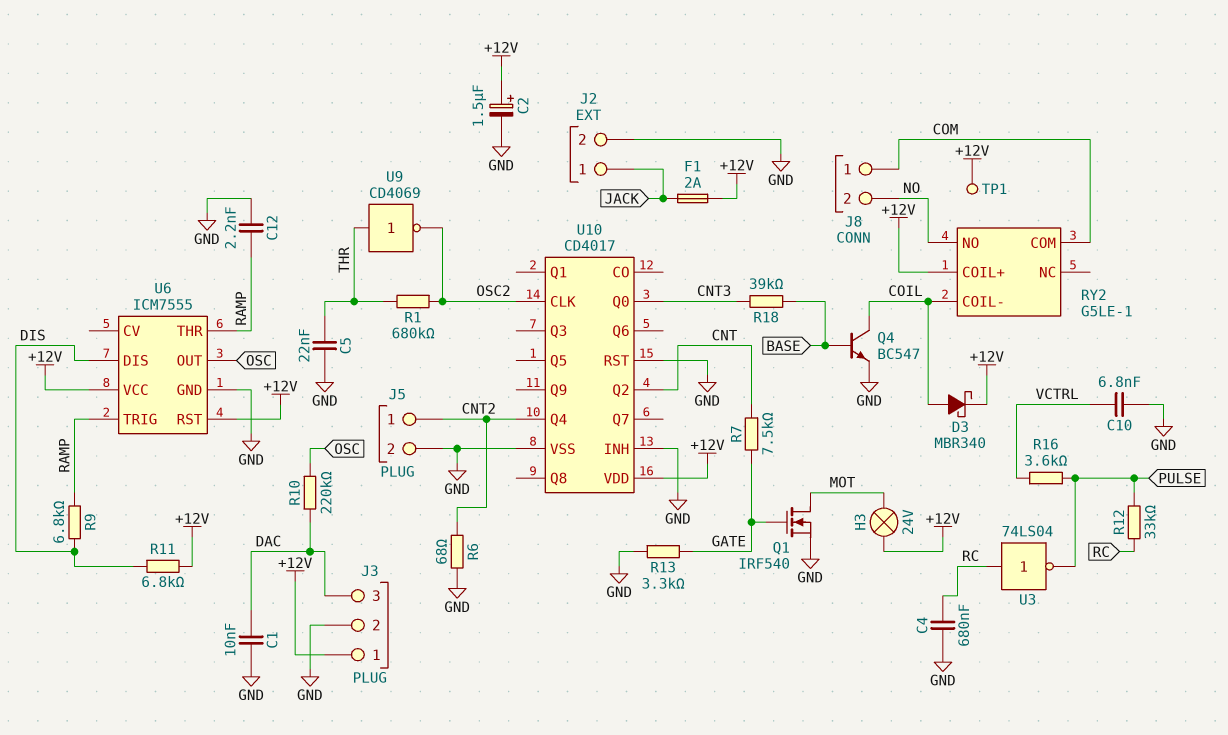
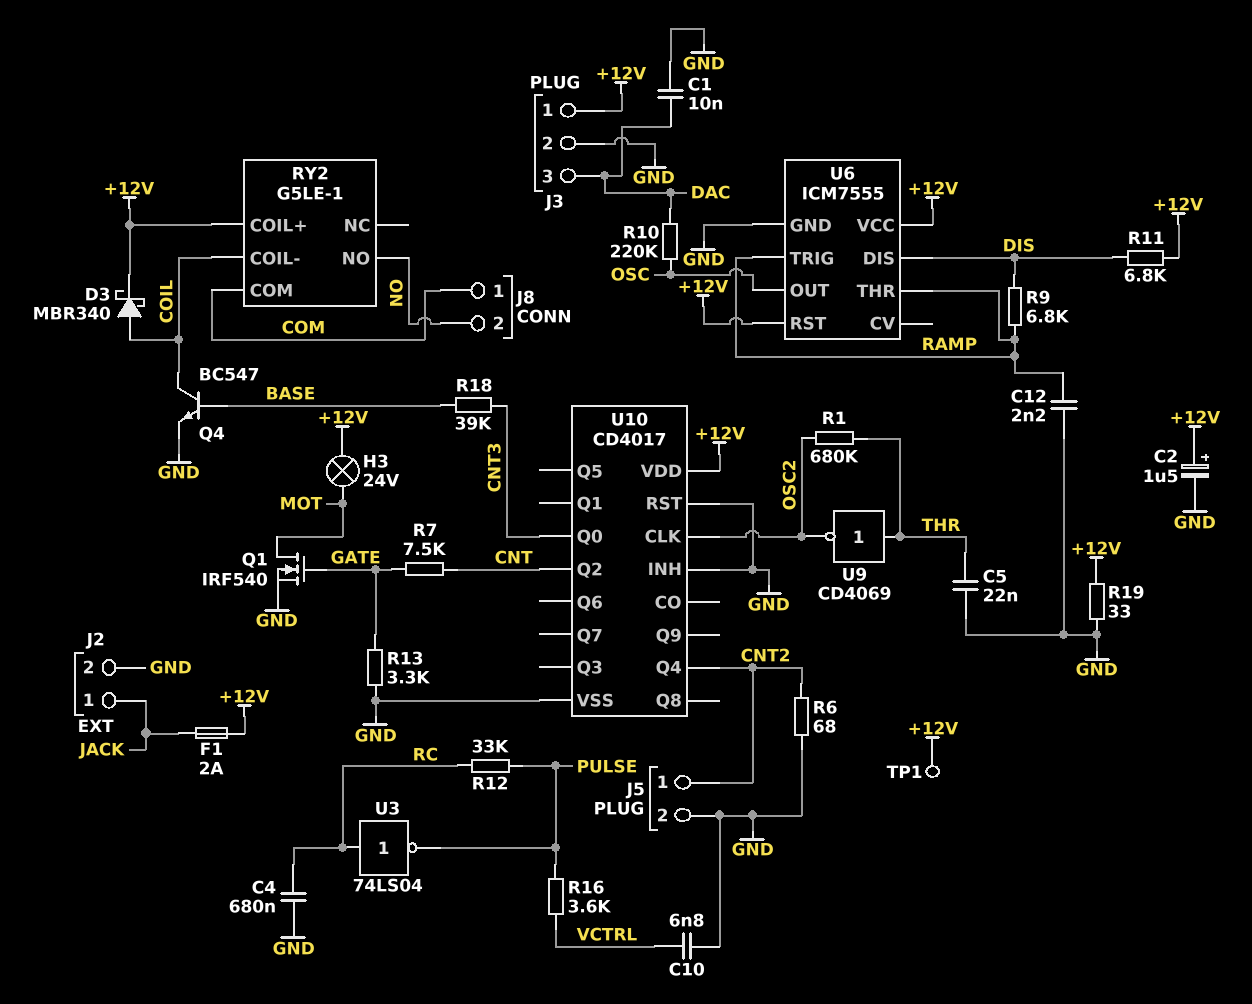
R19: none -> 33 (+12V, GND)

